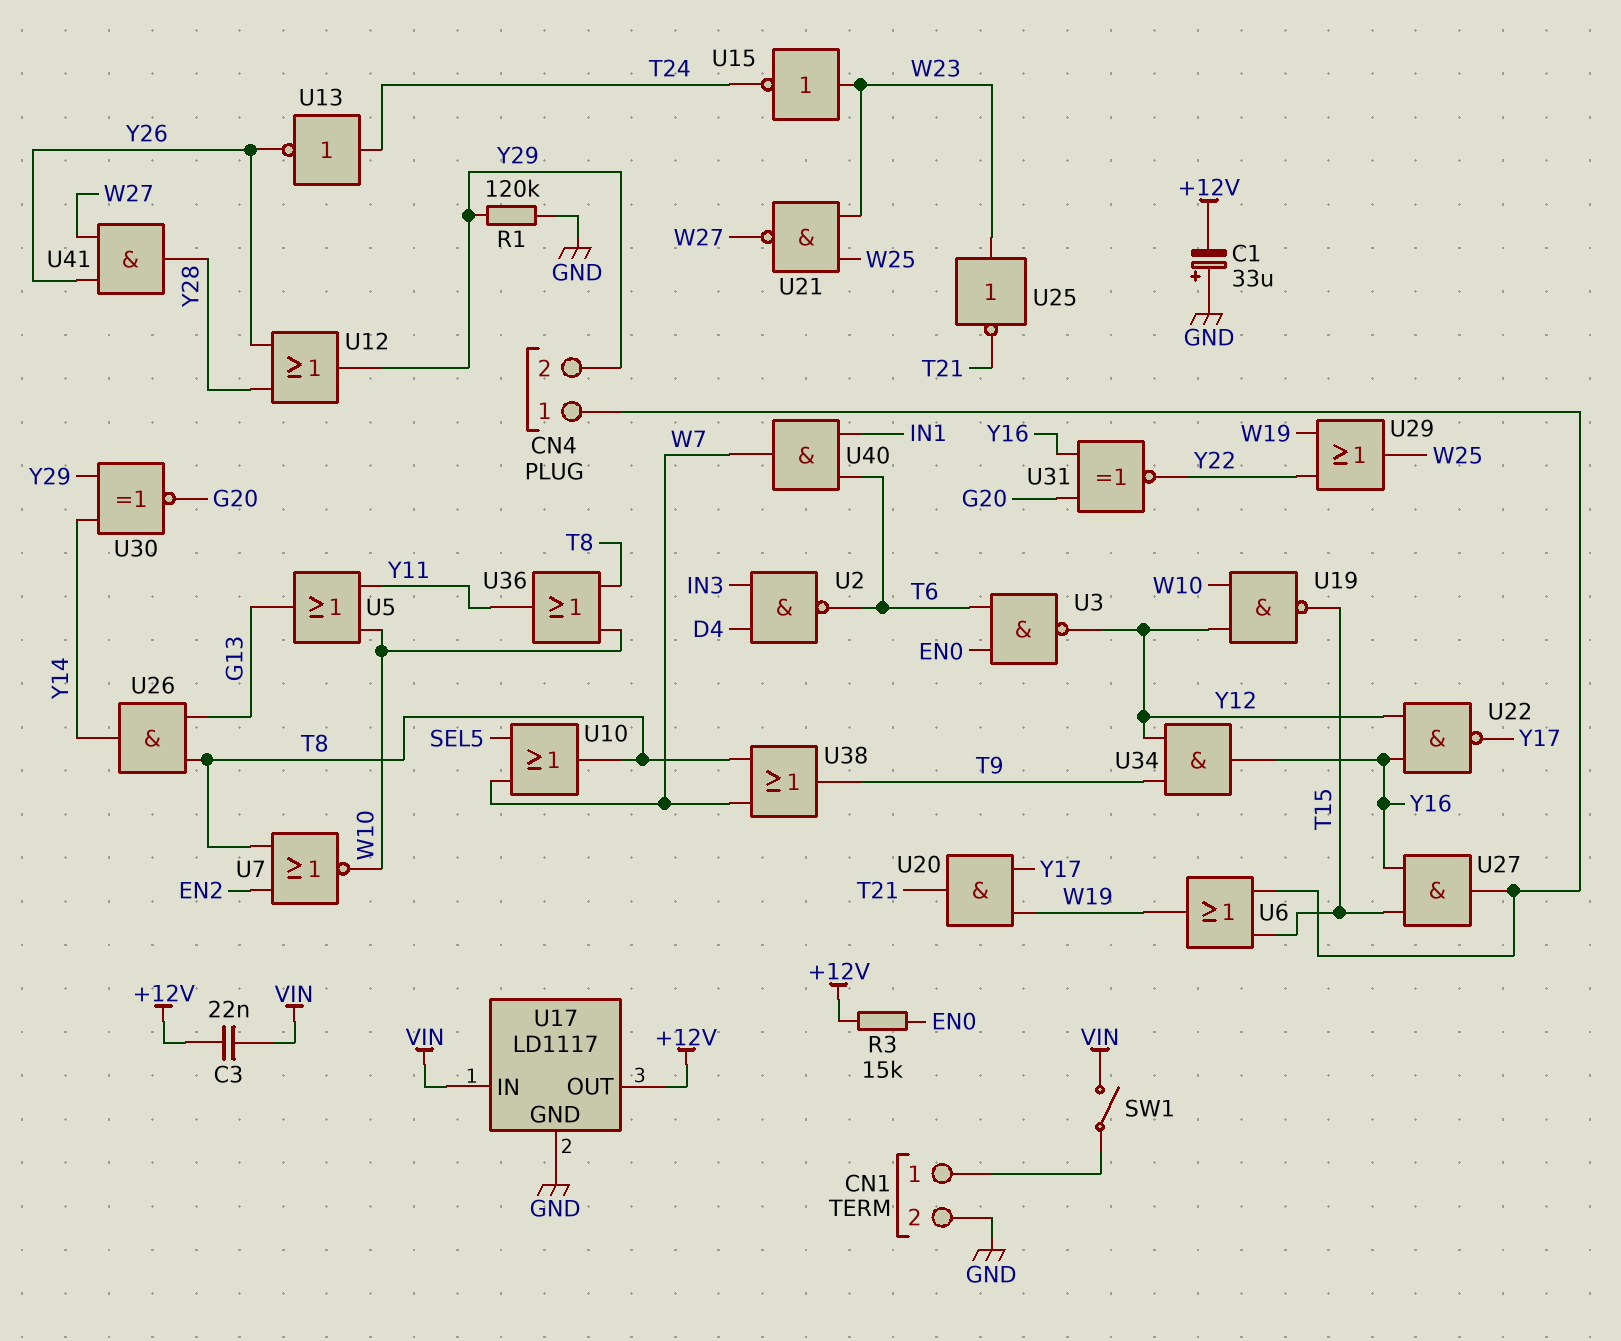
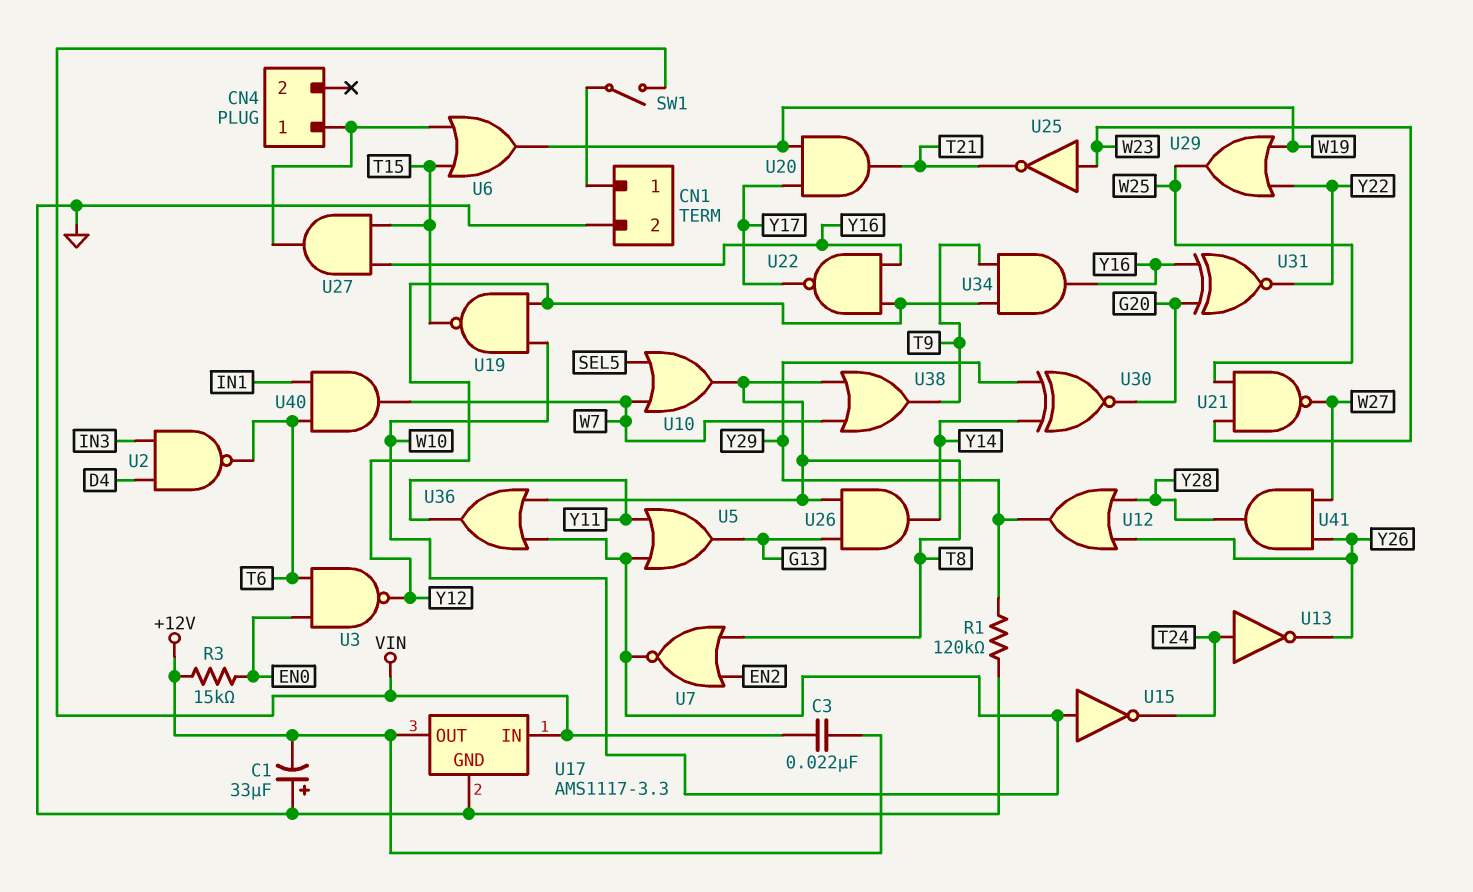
CN4 pin 2: Y29 -> none
U15: NOT (in W23, out T24) -> NOT (in W10, out T24)
U17: LD1117 -> AMS1117-3.3

